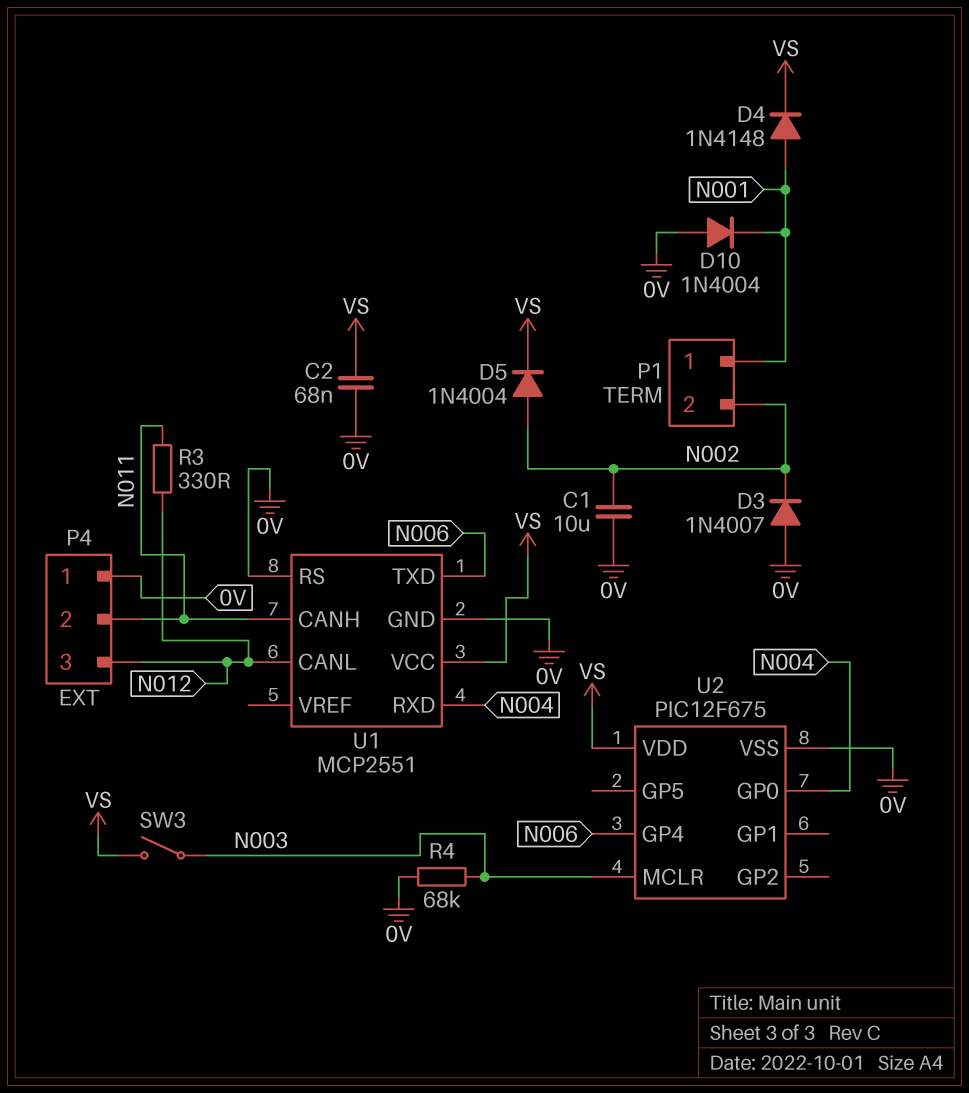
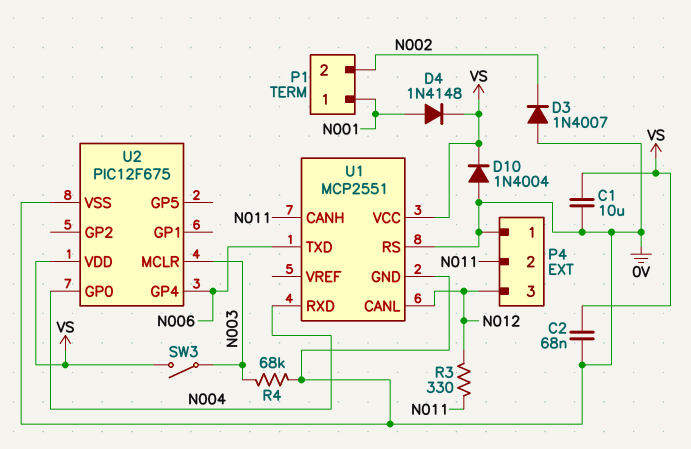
C1: 10uF (0V, N002) -> 10uF (0V, VS)
D5: diode 1N4004 (A N002, K VS) -> none
D10: diode 1N4004 (A 0V, K N001) -> diode 1N4004 (A 0V, K VS)

